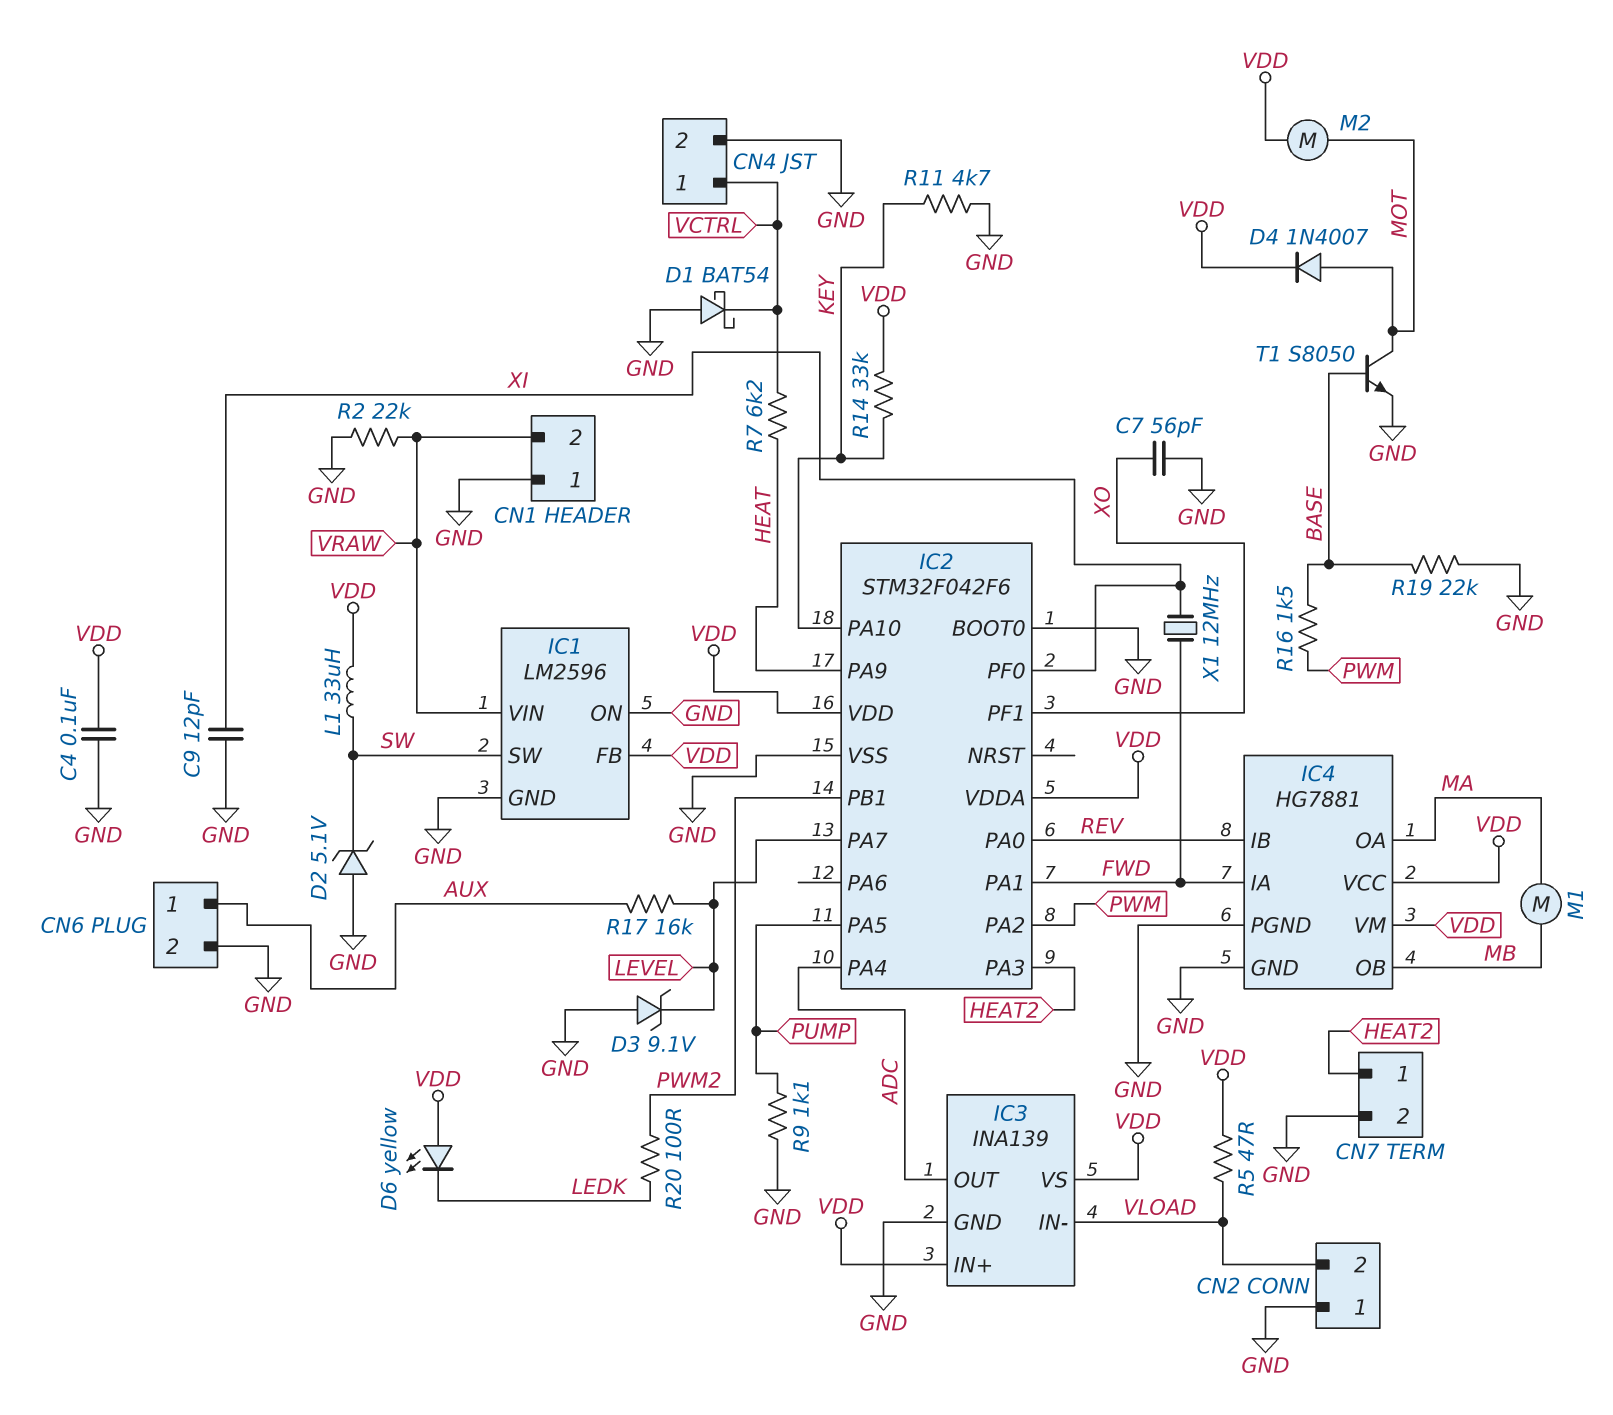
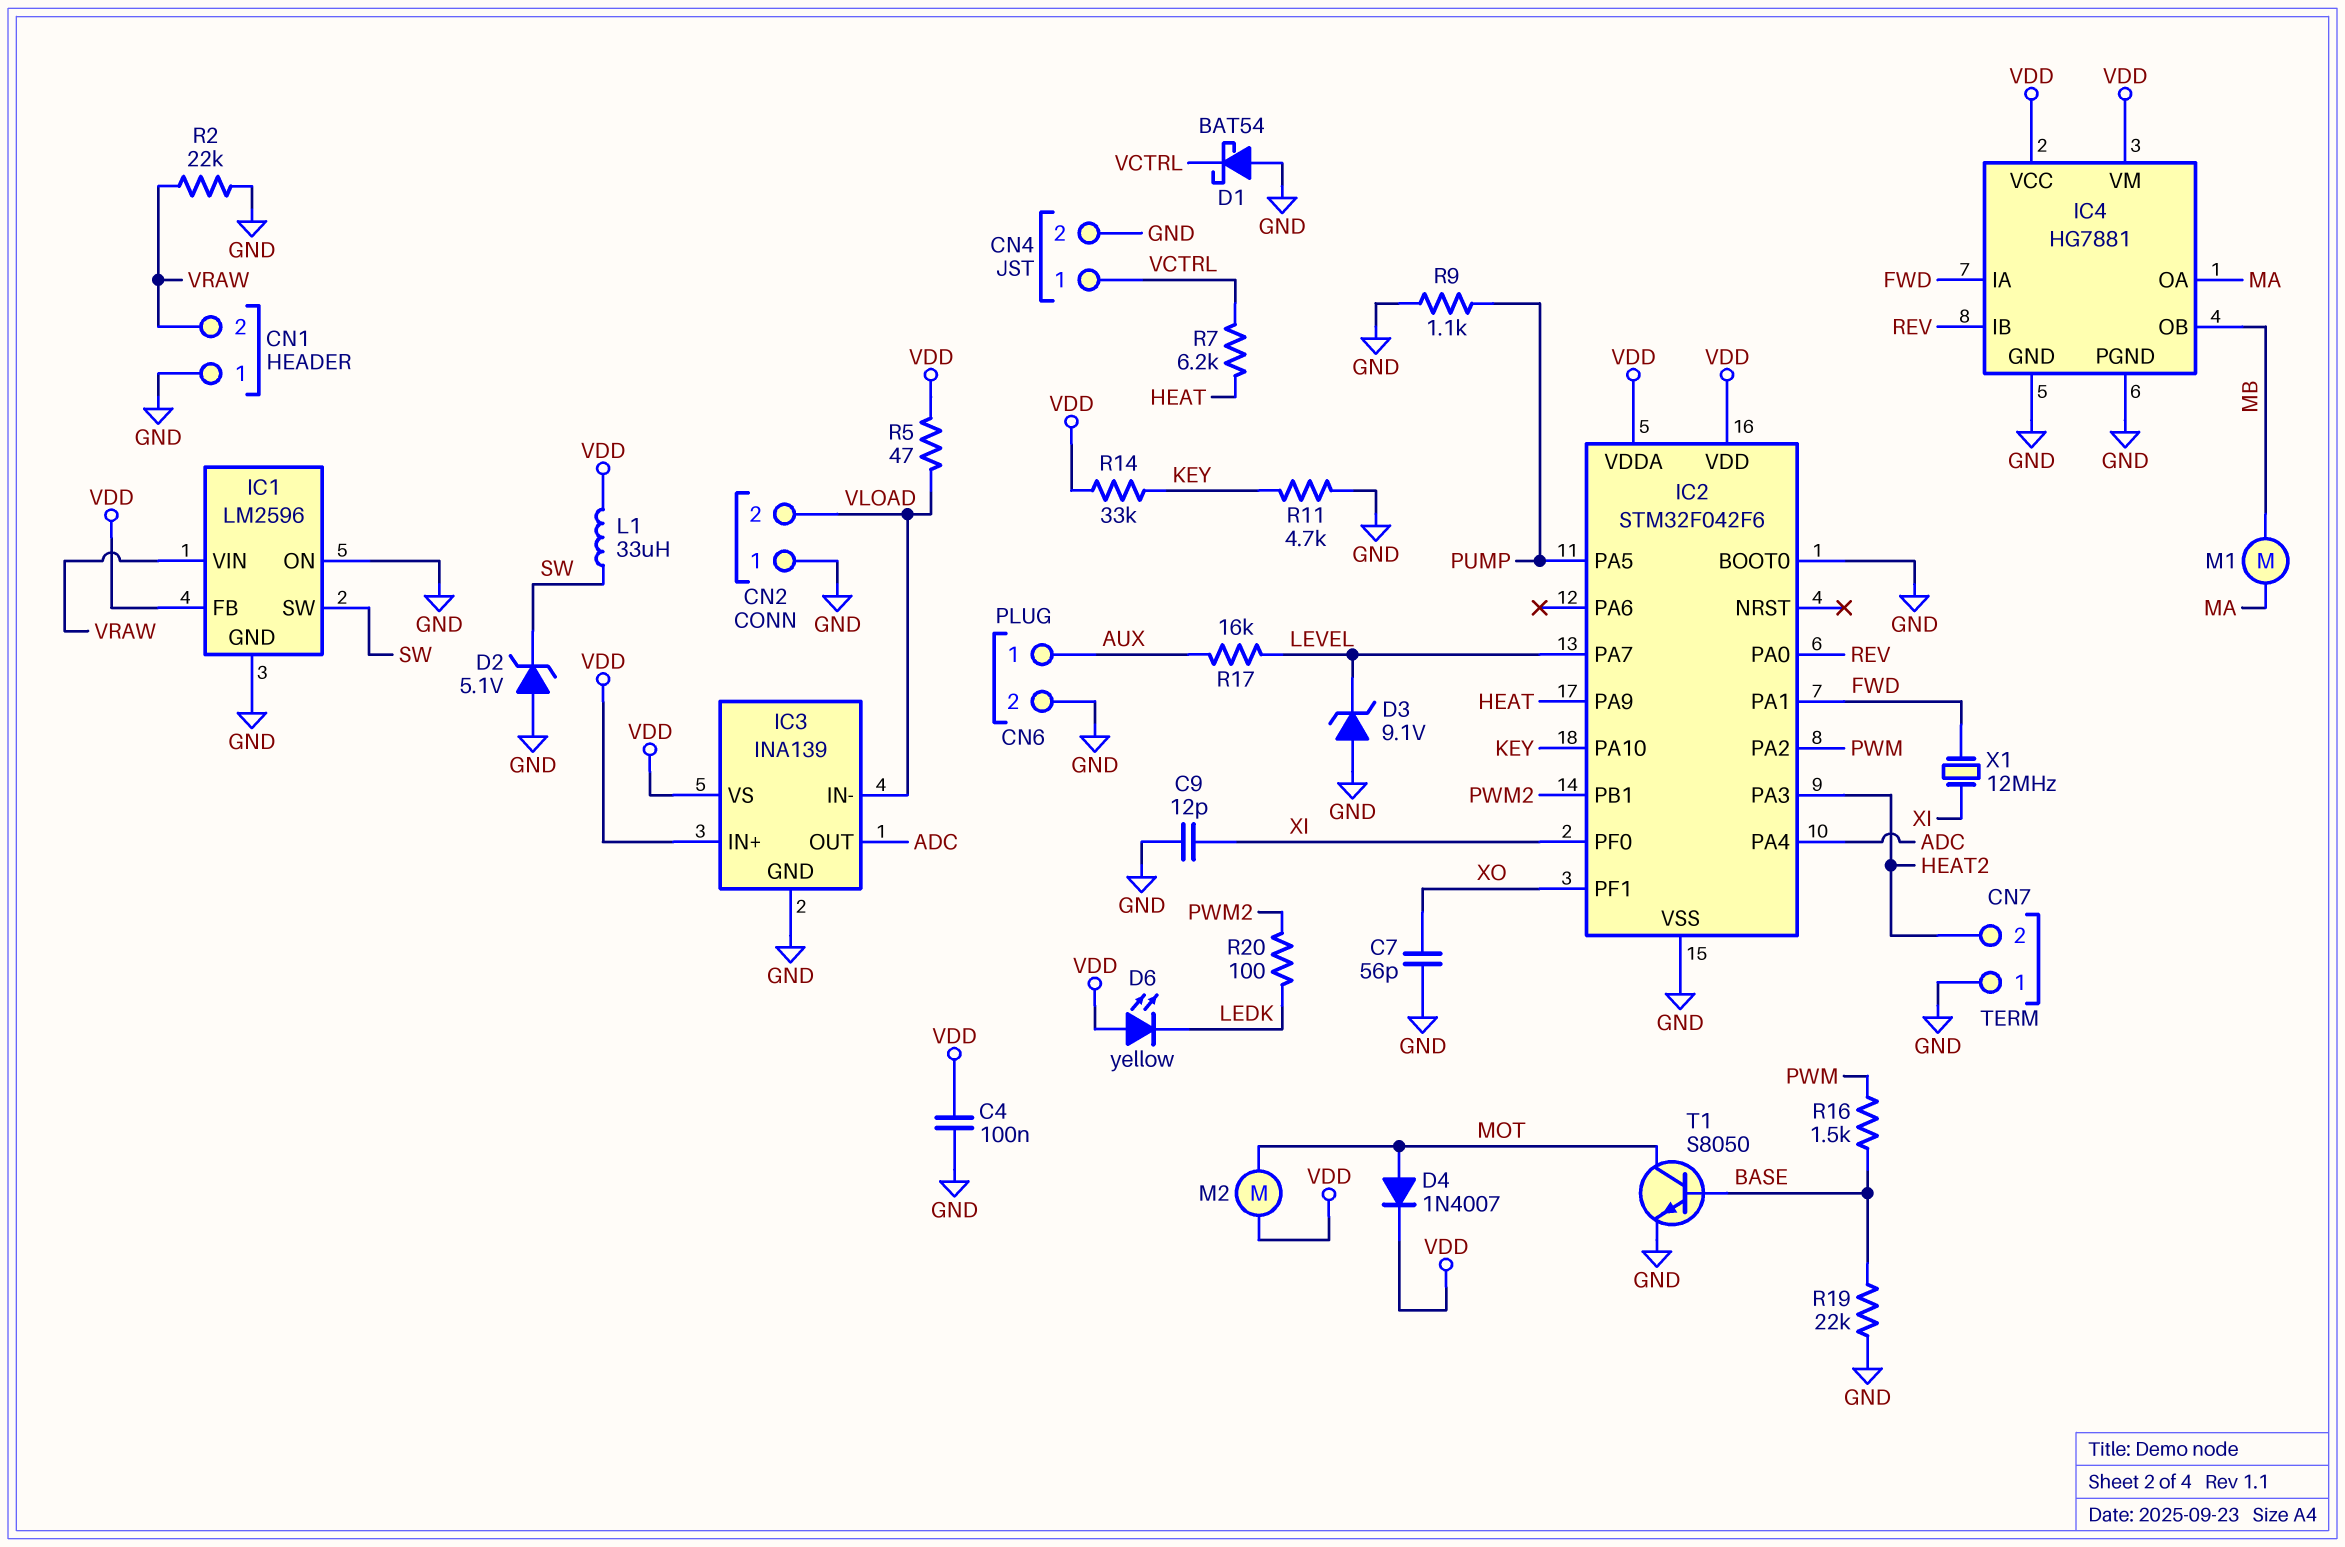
CN7 pin 1: HEAT2 -> GND
CN7 pin 2: GND -> HEAT2

